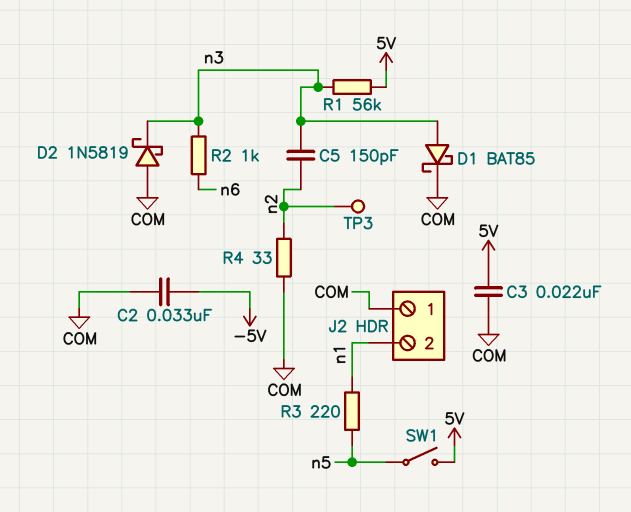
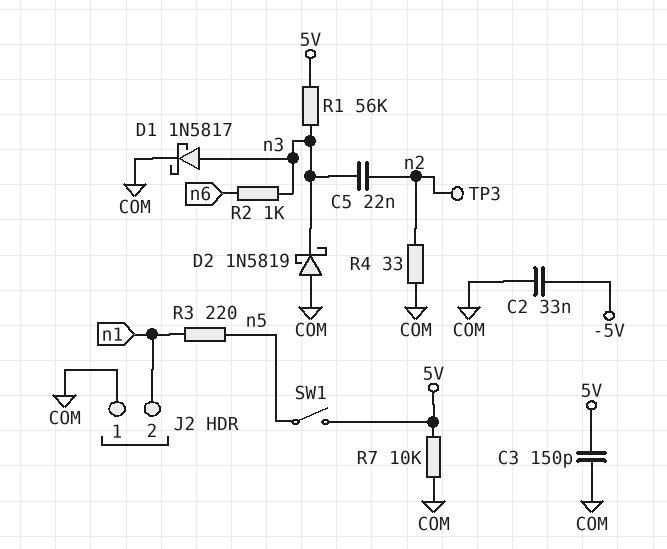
C3: 22nF (5V, COM) -> 150pF (5V, COM)
C5: 150pF (n2, n3) -> 22nF (n2, n3)
D1: schottky BAT85 (A n3, K COM) -> schottky 1N5817 (A n3, K COM)
R7: none -> 10k (5V, COM)

